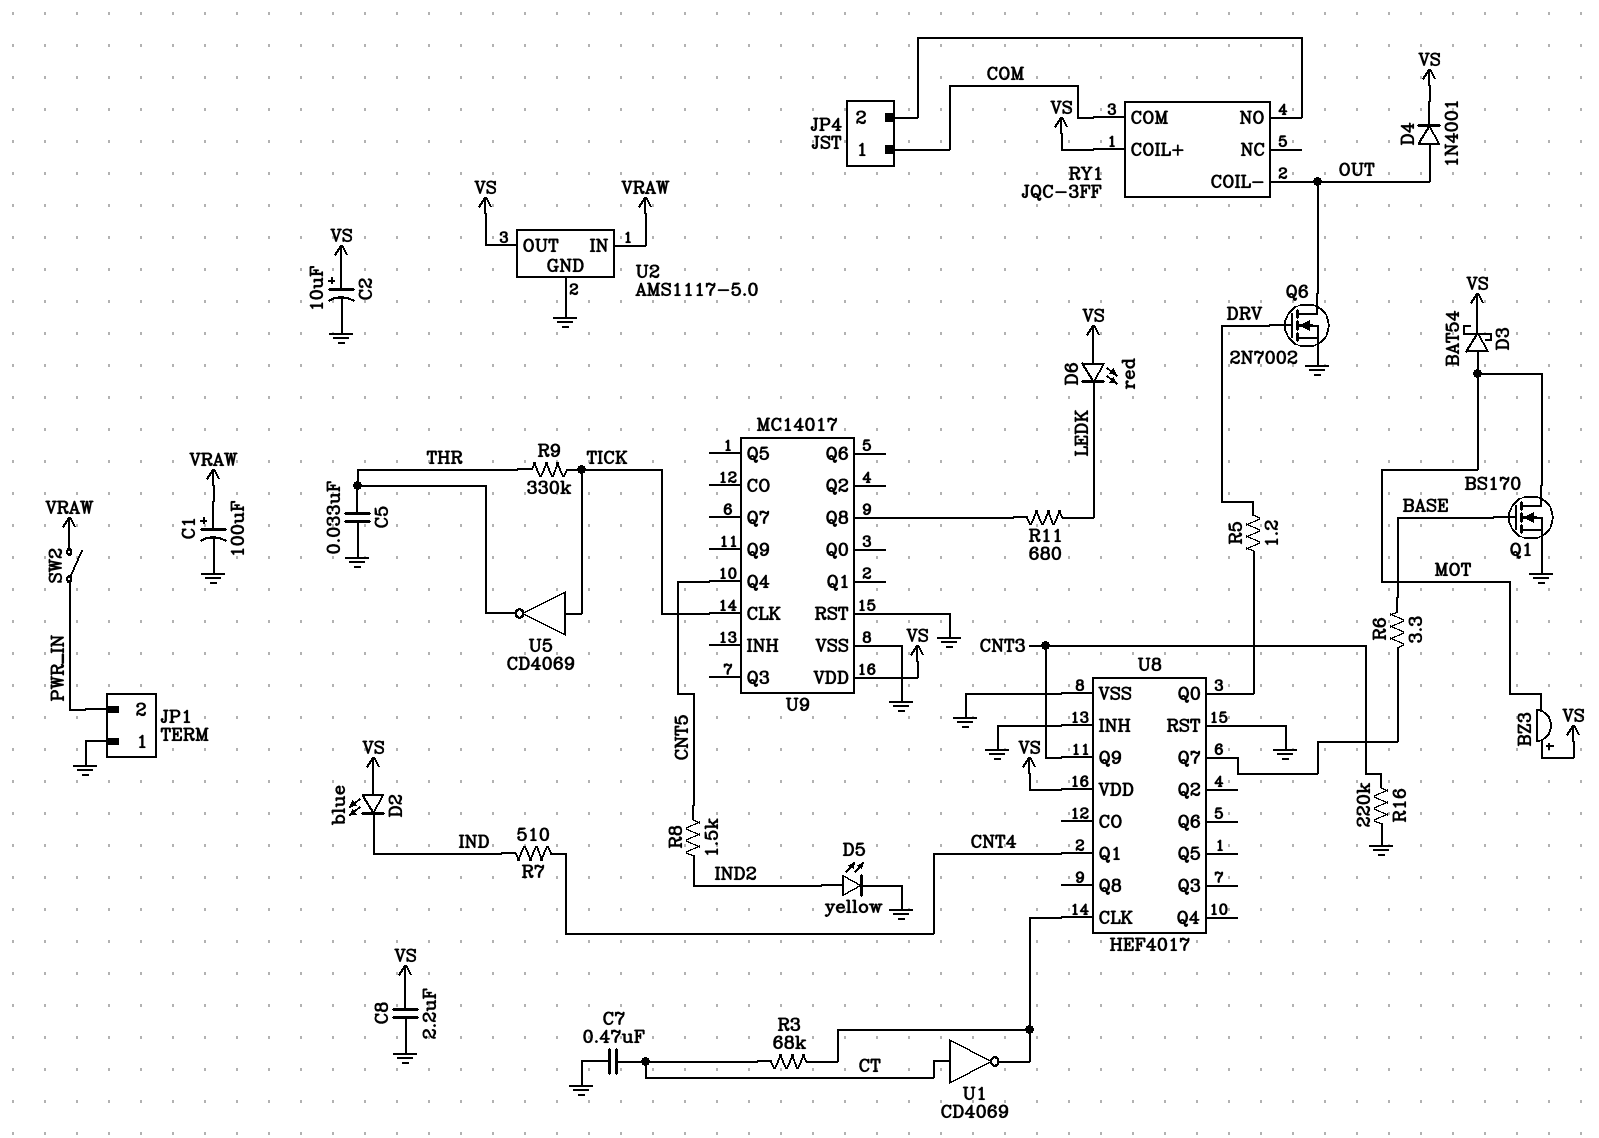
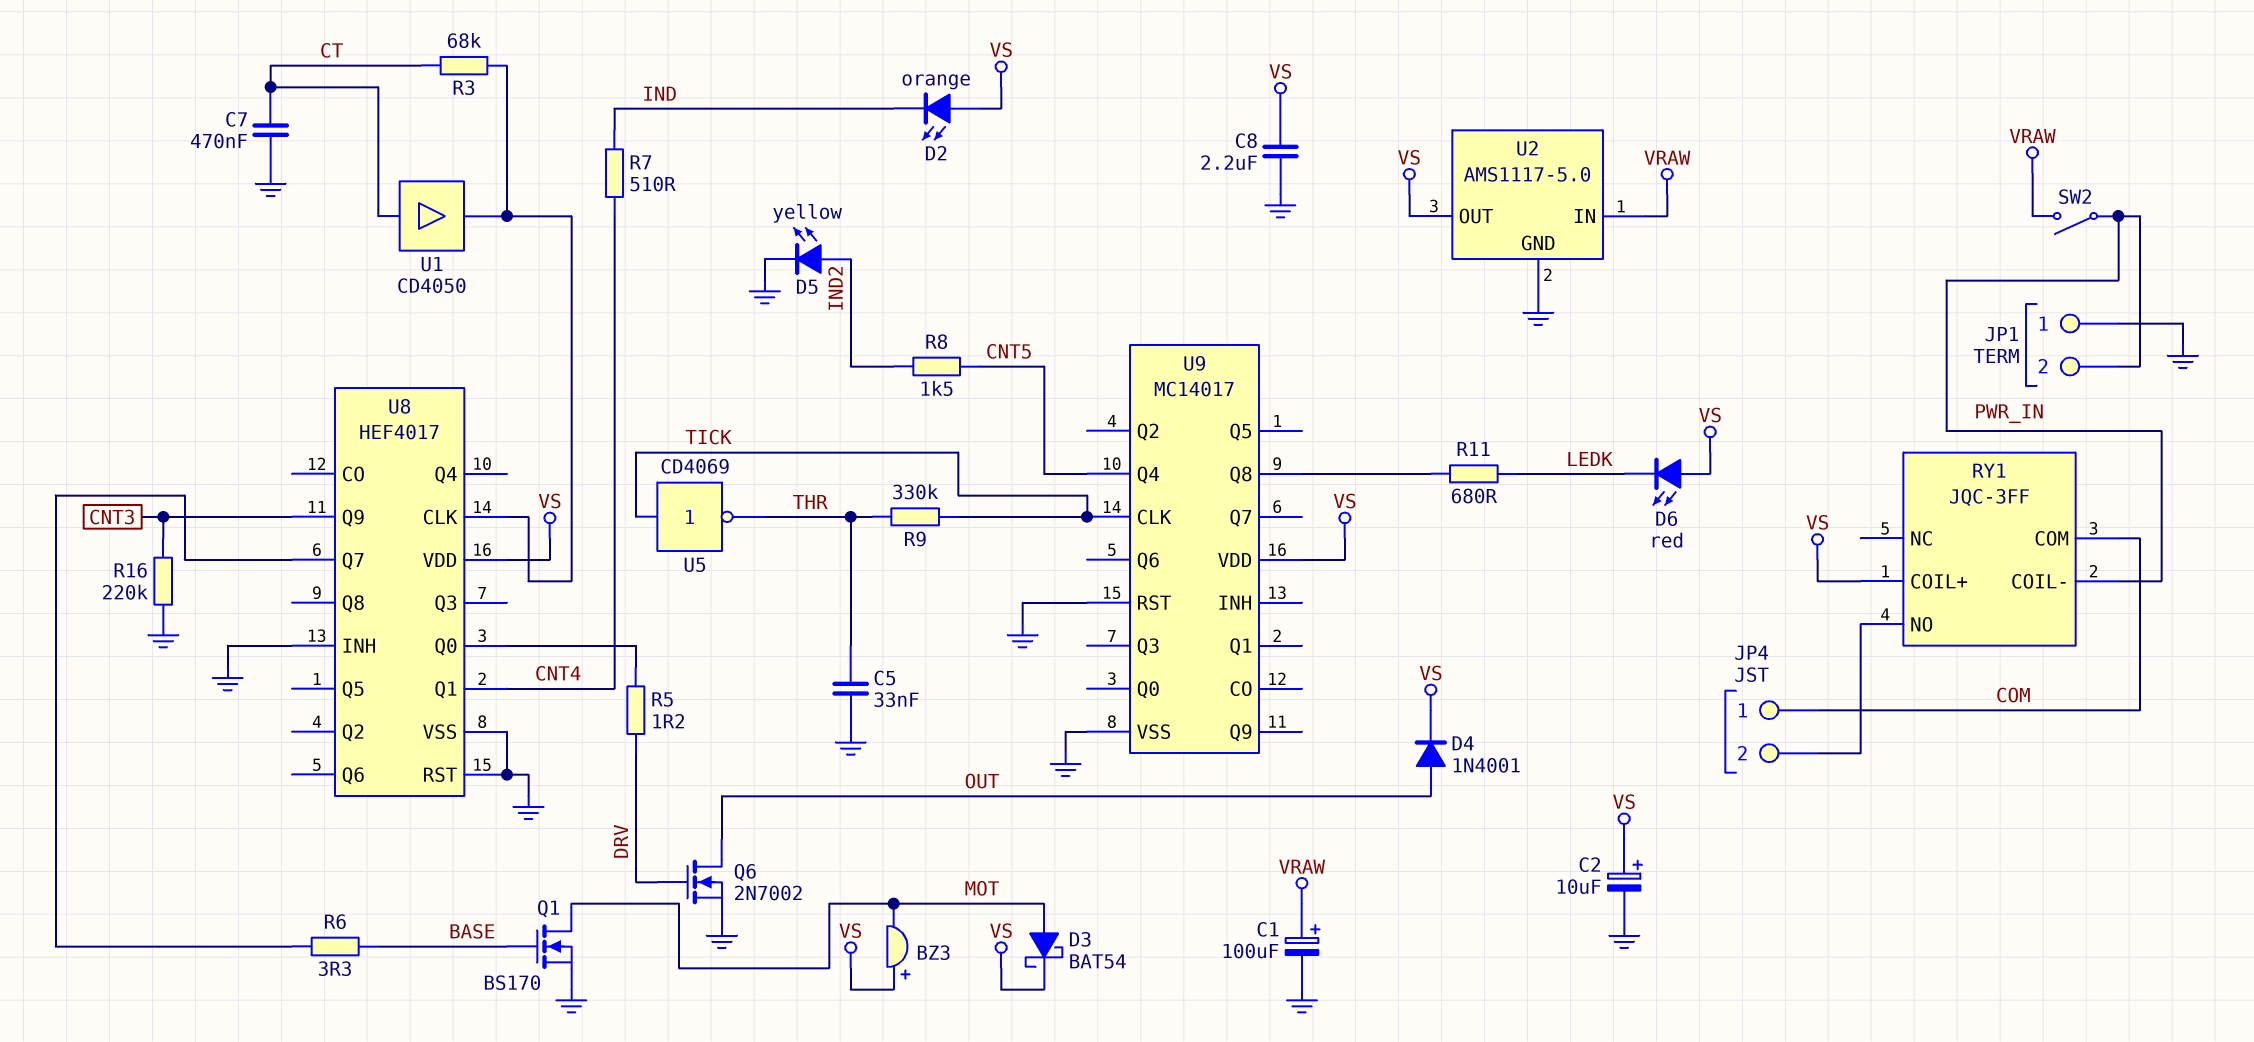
D2: LED blue (A VS, K IND) -> LED orange (A VS, K IND)
RY1 pin COIL-: OUT -> PWR_IN
U1: NOT CD4069 (in CT, out U8/CLK) -> buffer CD4050 (in CT, out U8/CLK)

